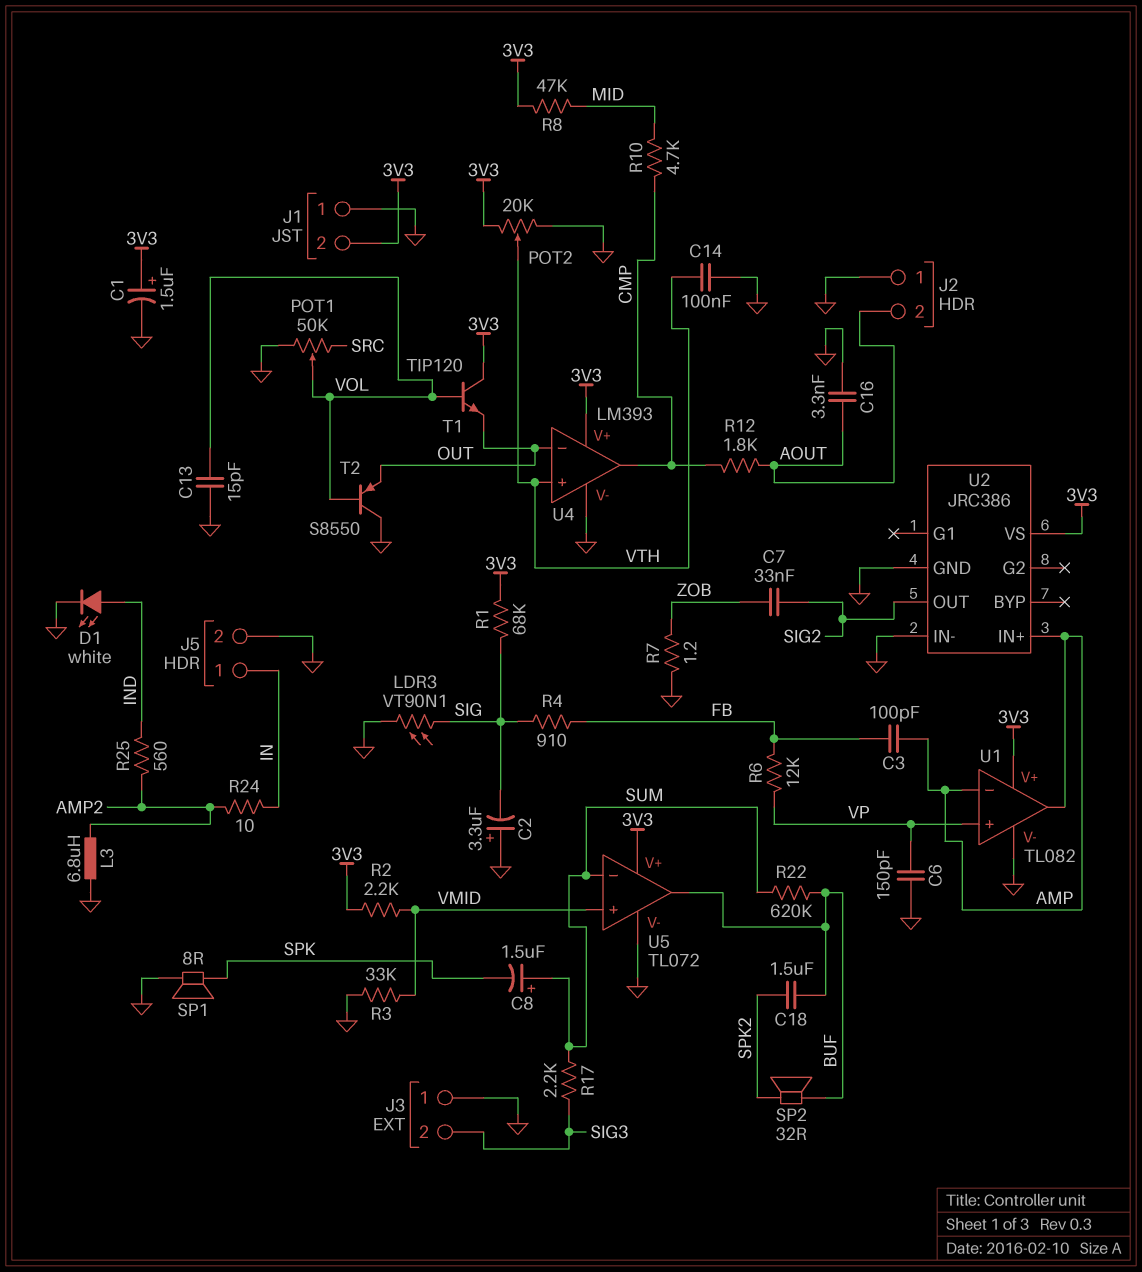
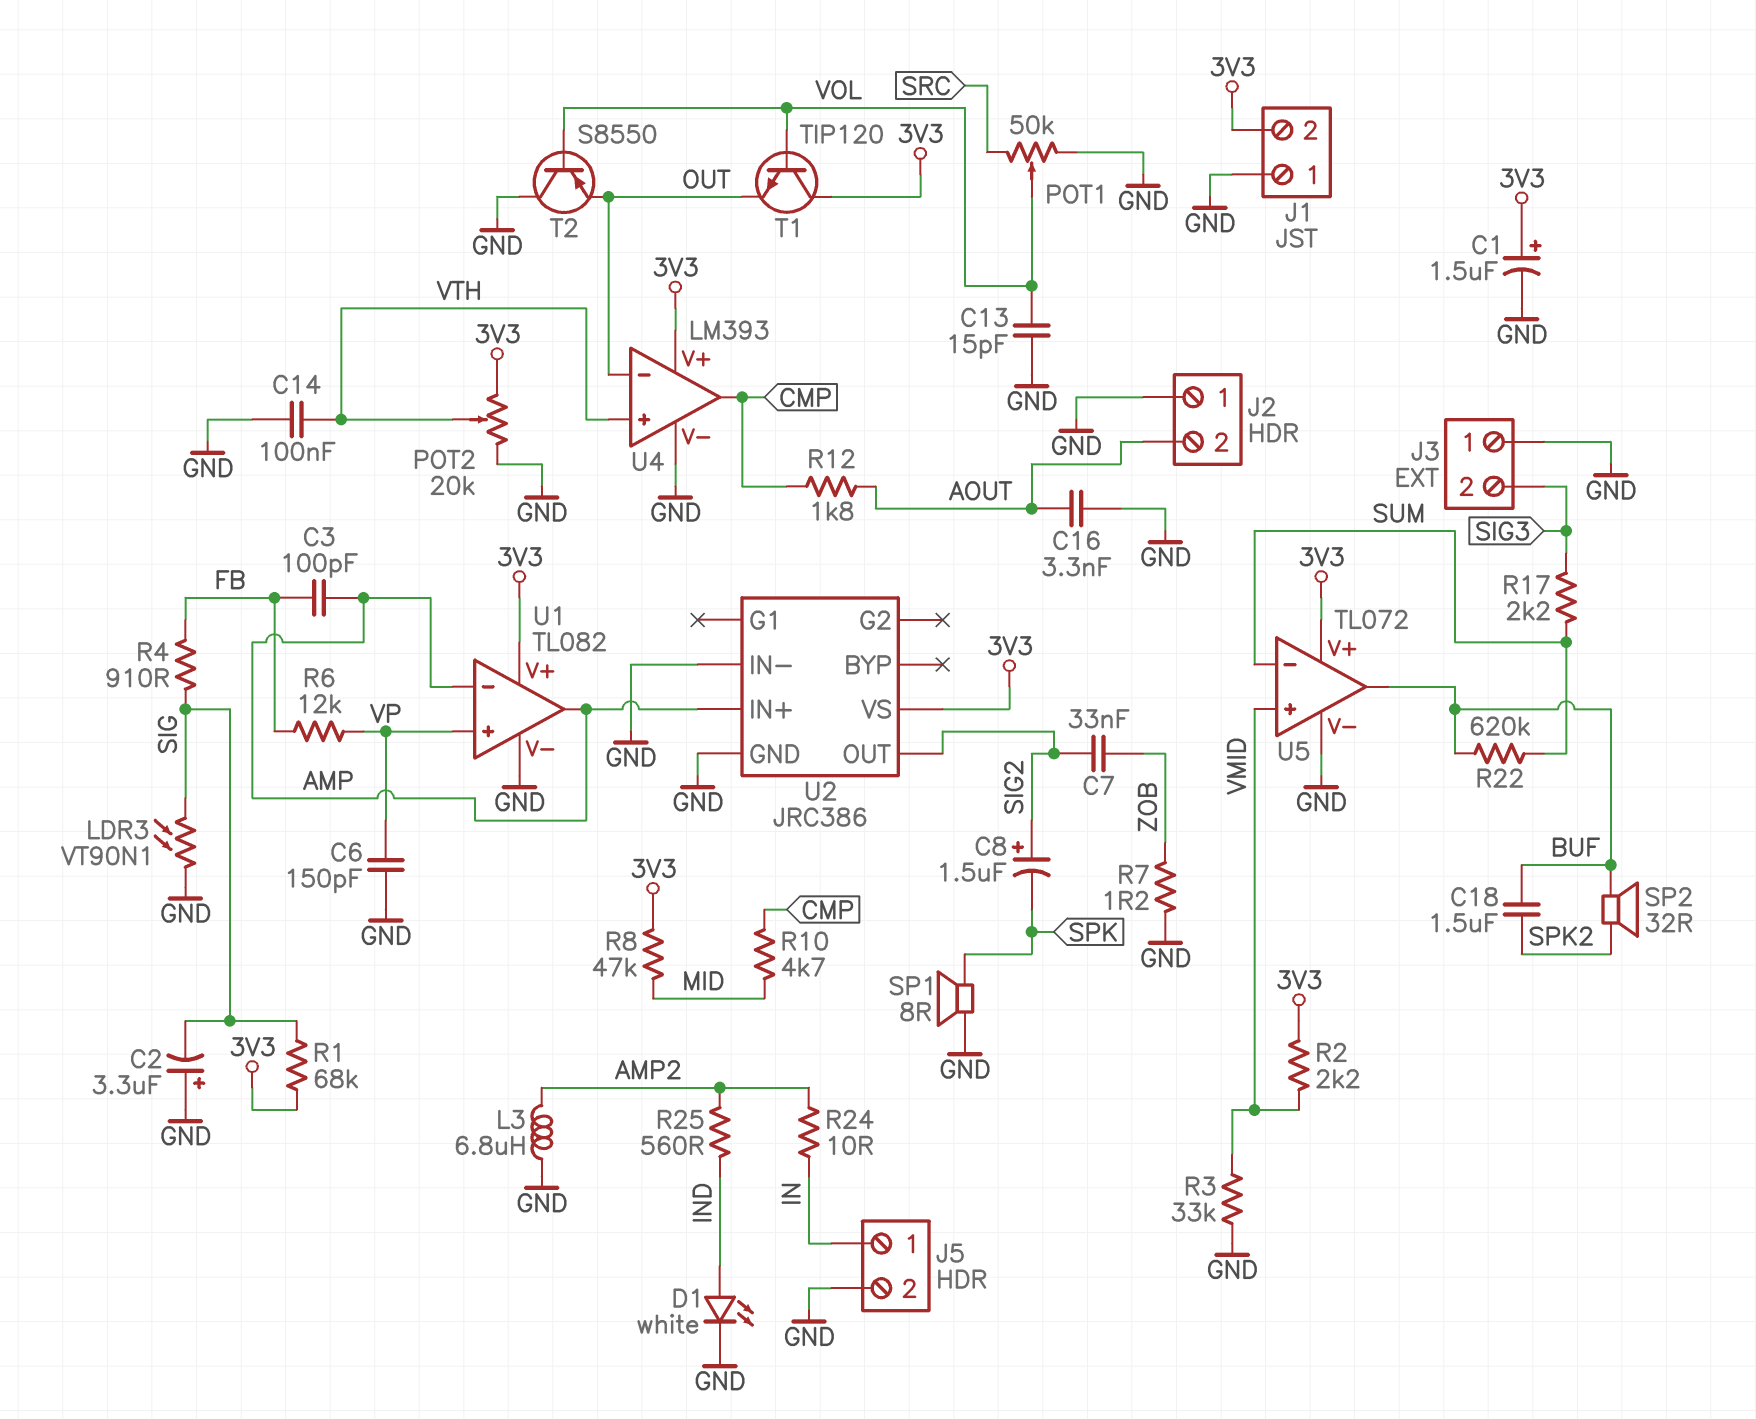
C8: 1.5uF (plus SUM, minus SPK) -> 1.5uF (plus SIG2, minus SPK)

